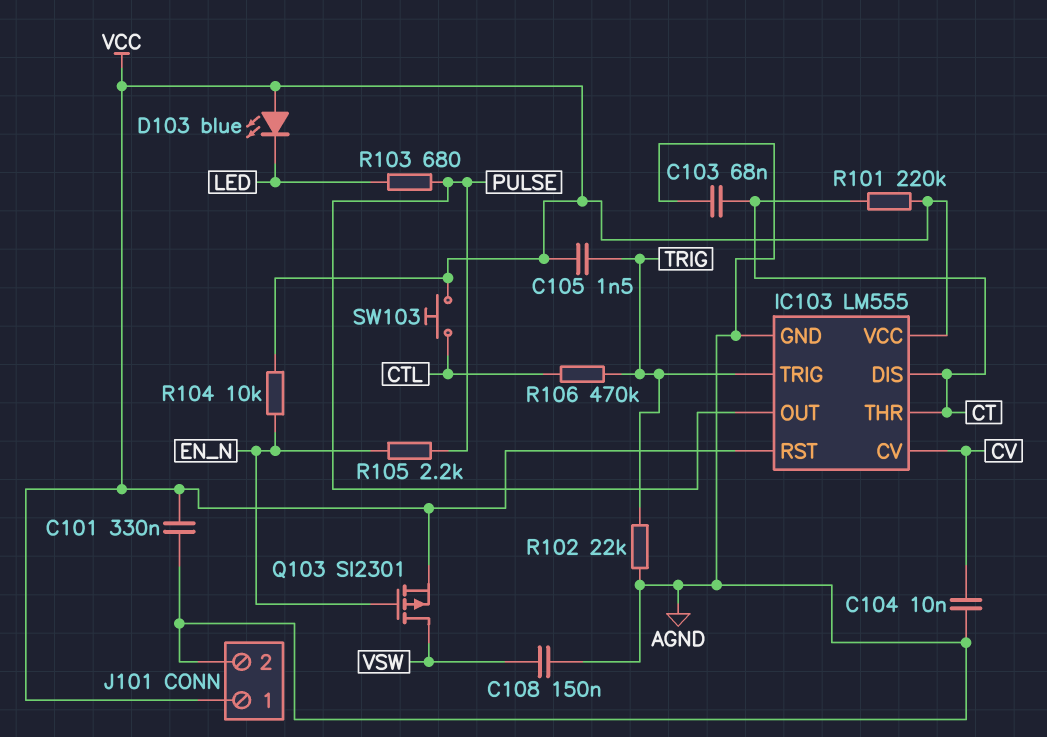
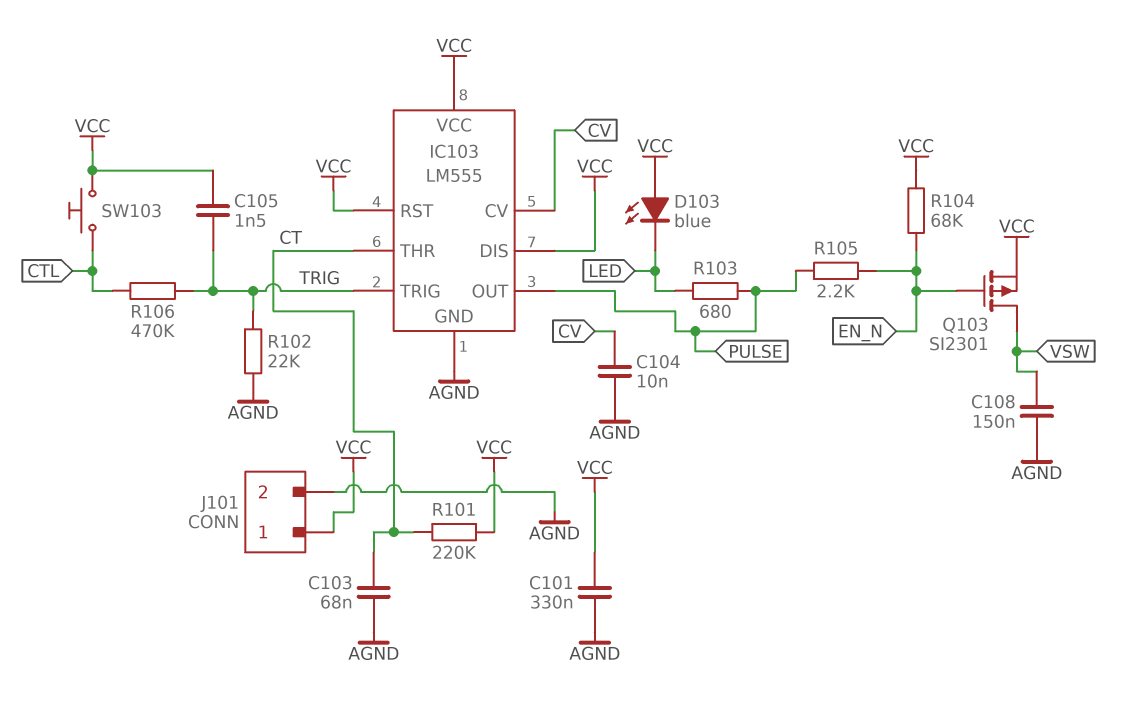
IC103 pin DIS: CT -> VCC
R104: 10k (EN_N, VCC) -> 68k (EN_N, VCC)

